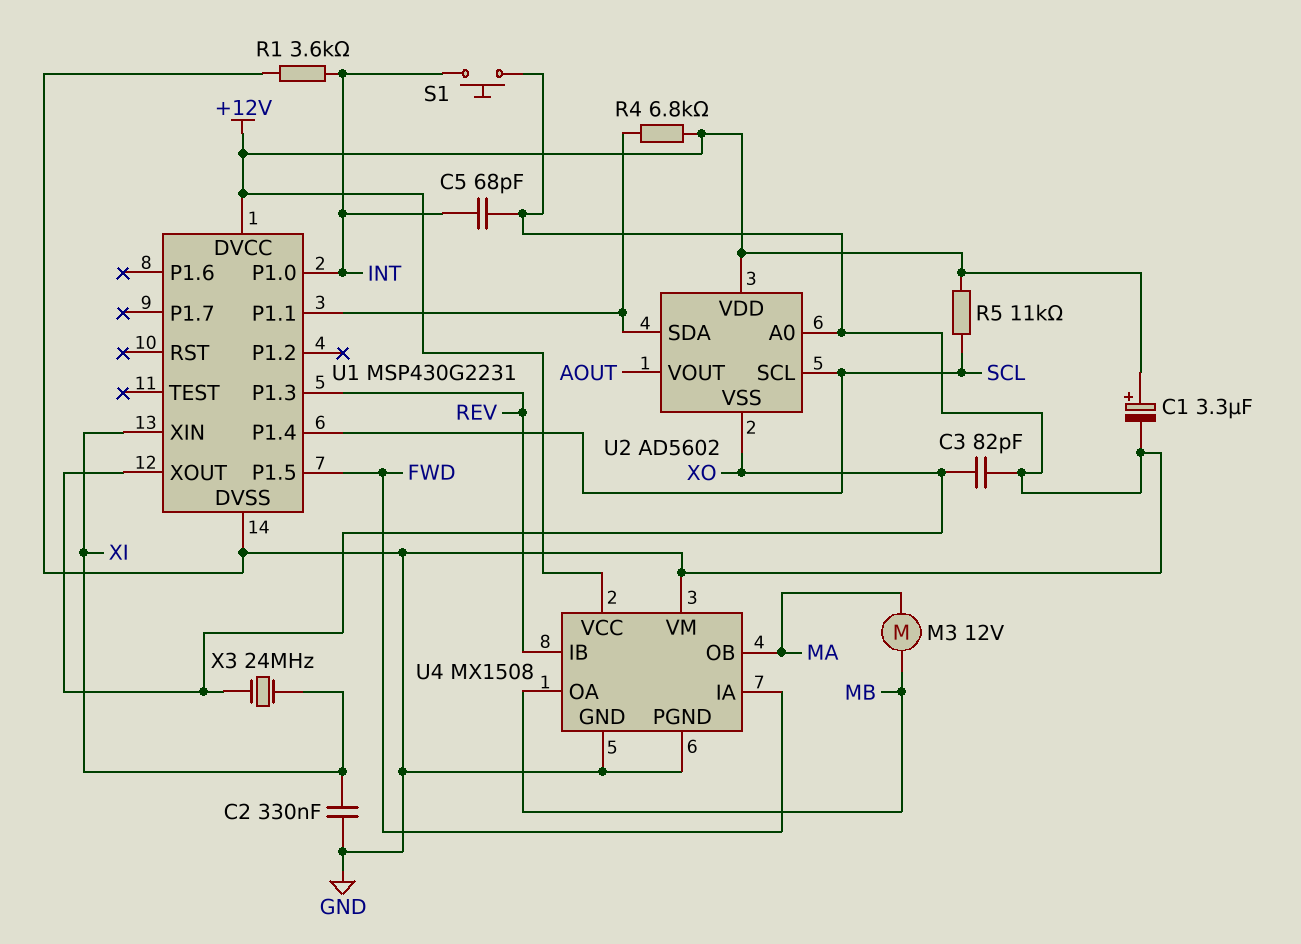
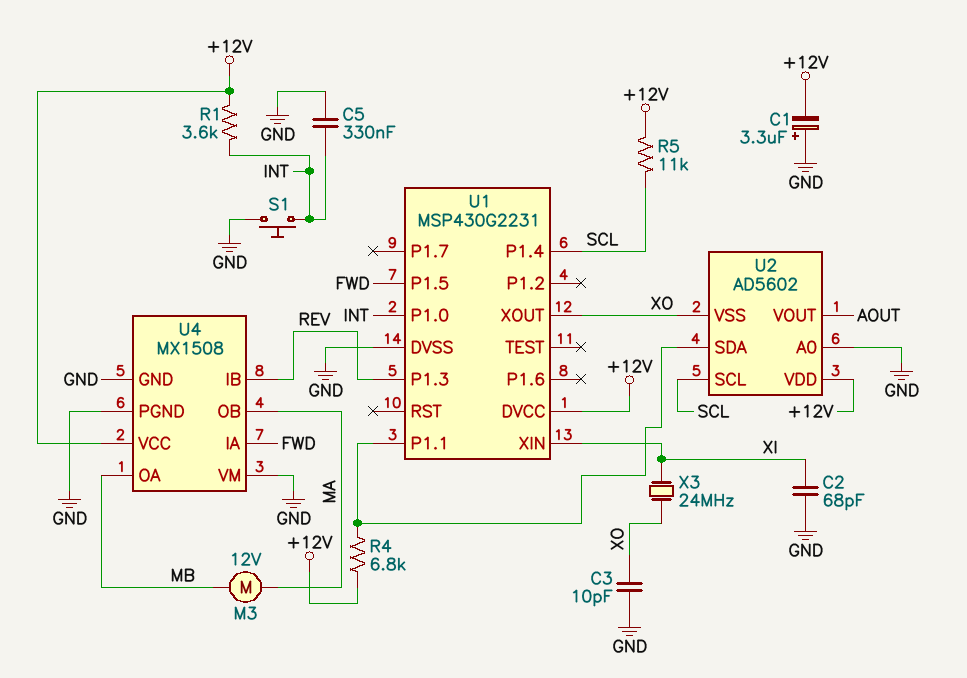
C1: 3.3uF (plus +12V, minus GND) -> 3.3uF (plus GND, minus +12V)
C2: 330nF (GND, XI) -> 68pF (GND, XI)
C3: 82pF (GND, XO) -> 10pF (GND, XO)
C5: 68pF (GND, INT) -> 330nF (GND, INT)
R1: 3.6k (GND, INT) -> 3.6k (+12V, INT)

